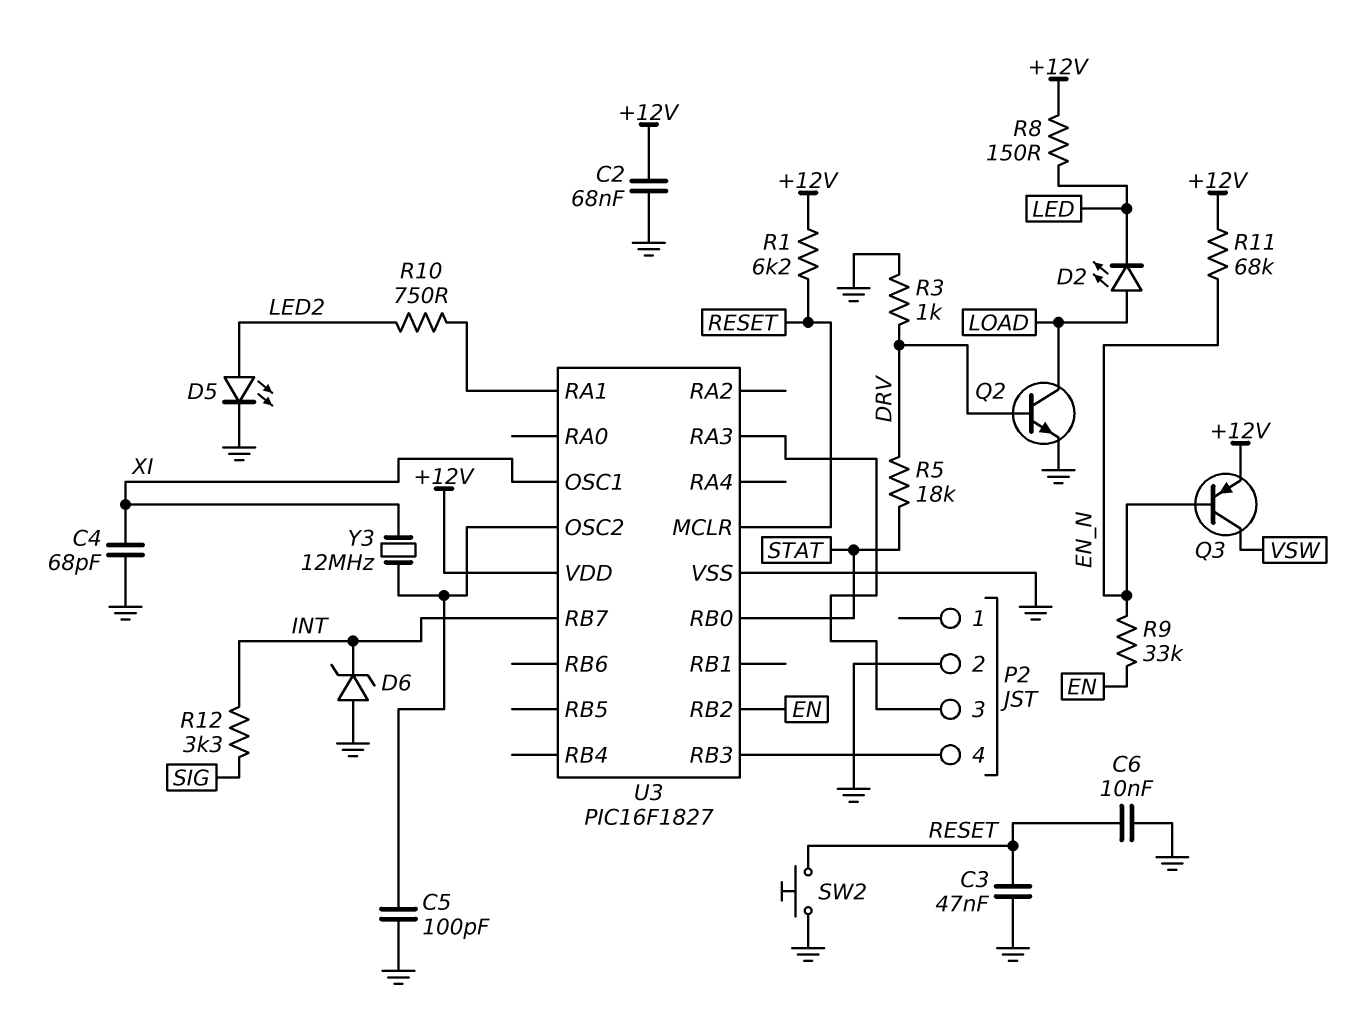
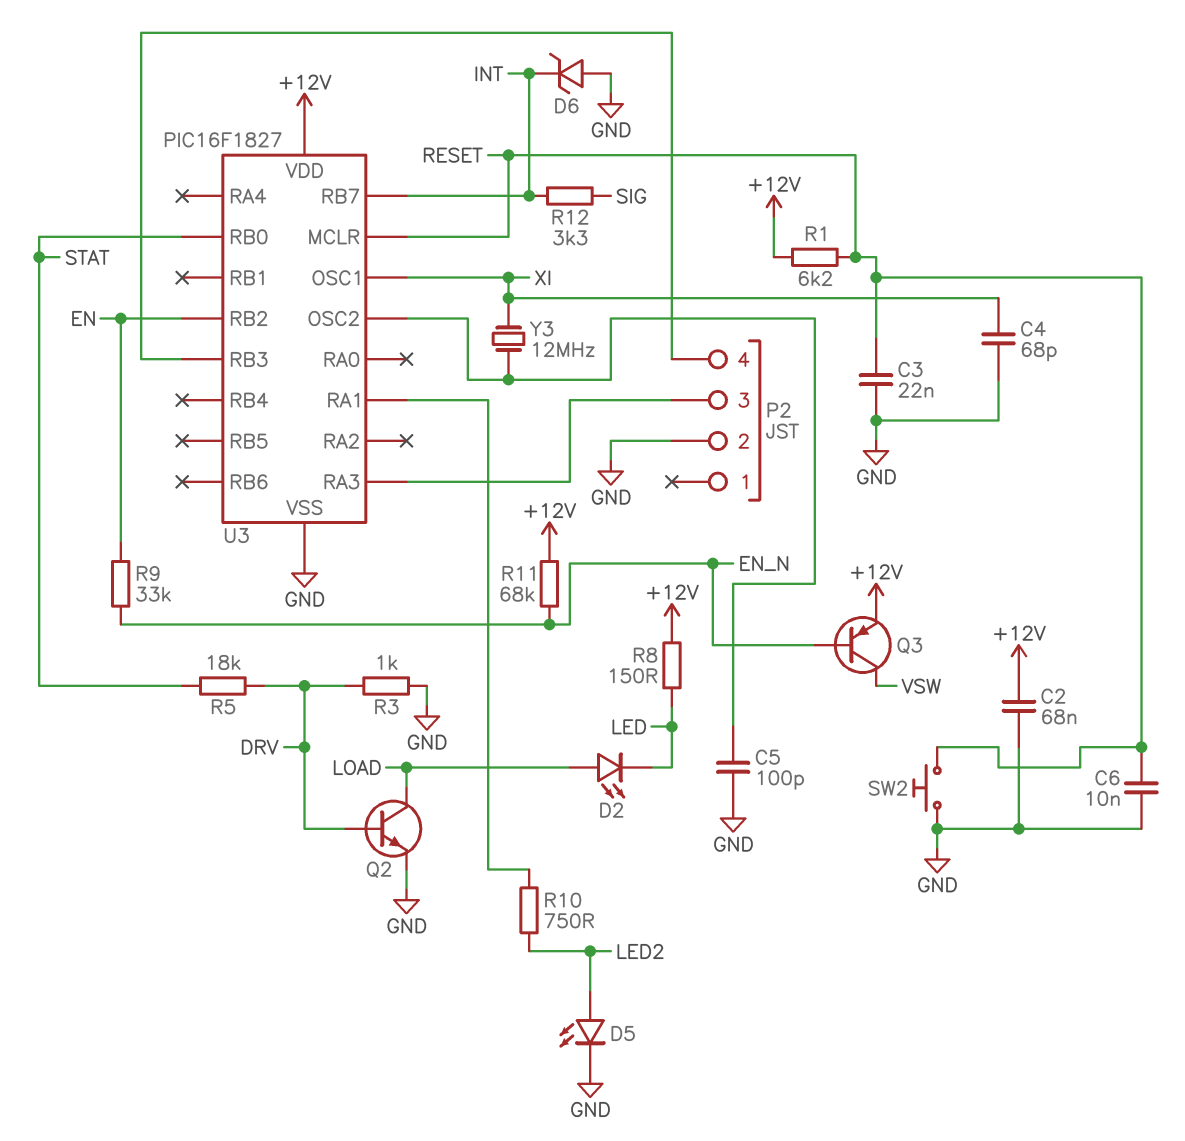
C3: 47nF (GND, RESET) -> 22nF (GND, RESET)

